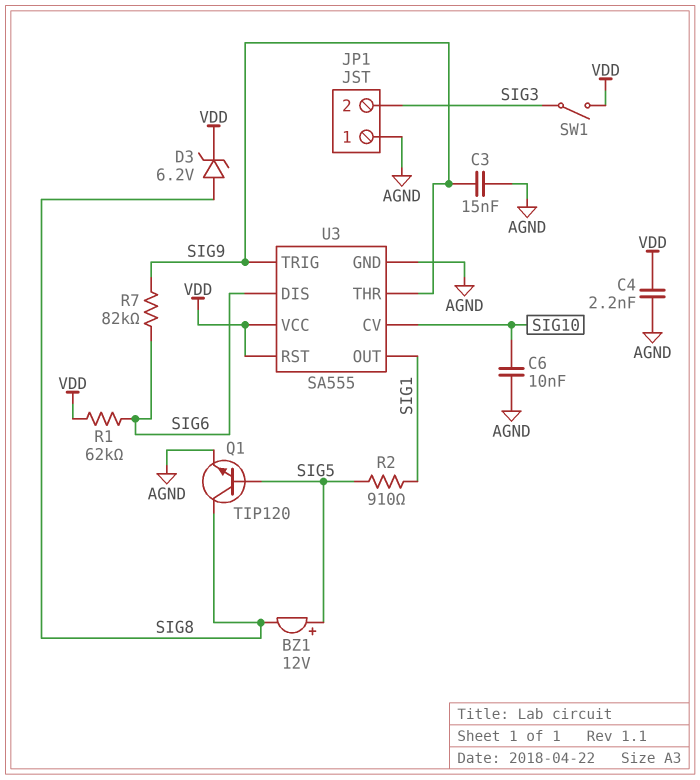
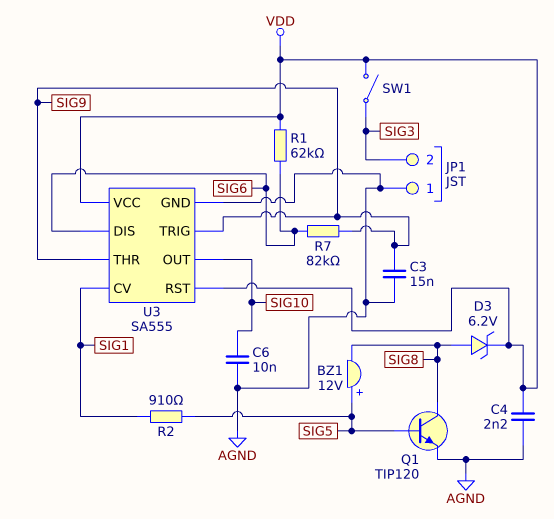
U3 pin CV: SIG10 -> SIG1
U3 pin OUT: SIG1 -> SIG10

